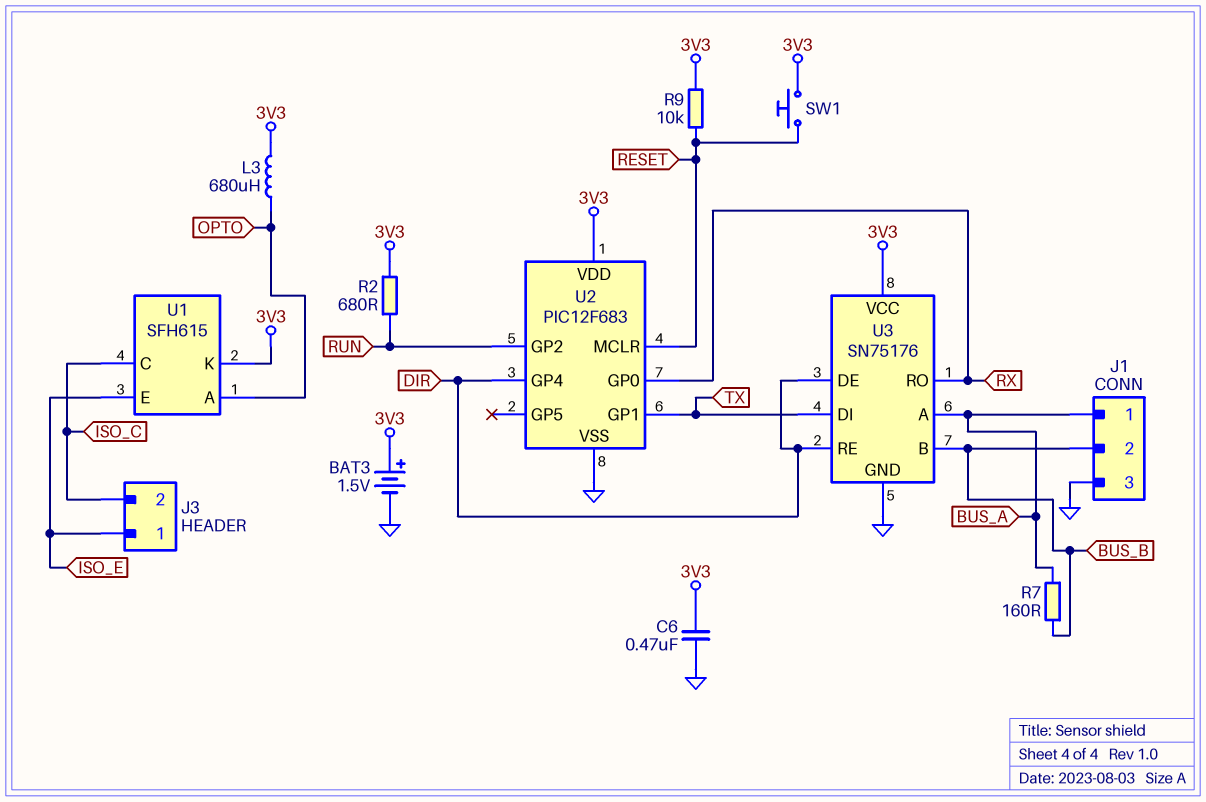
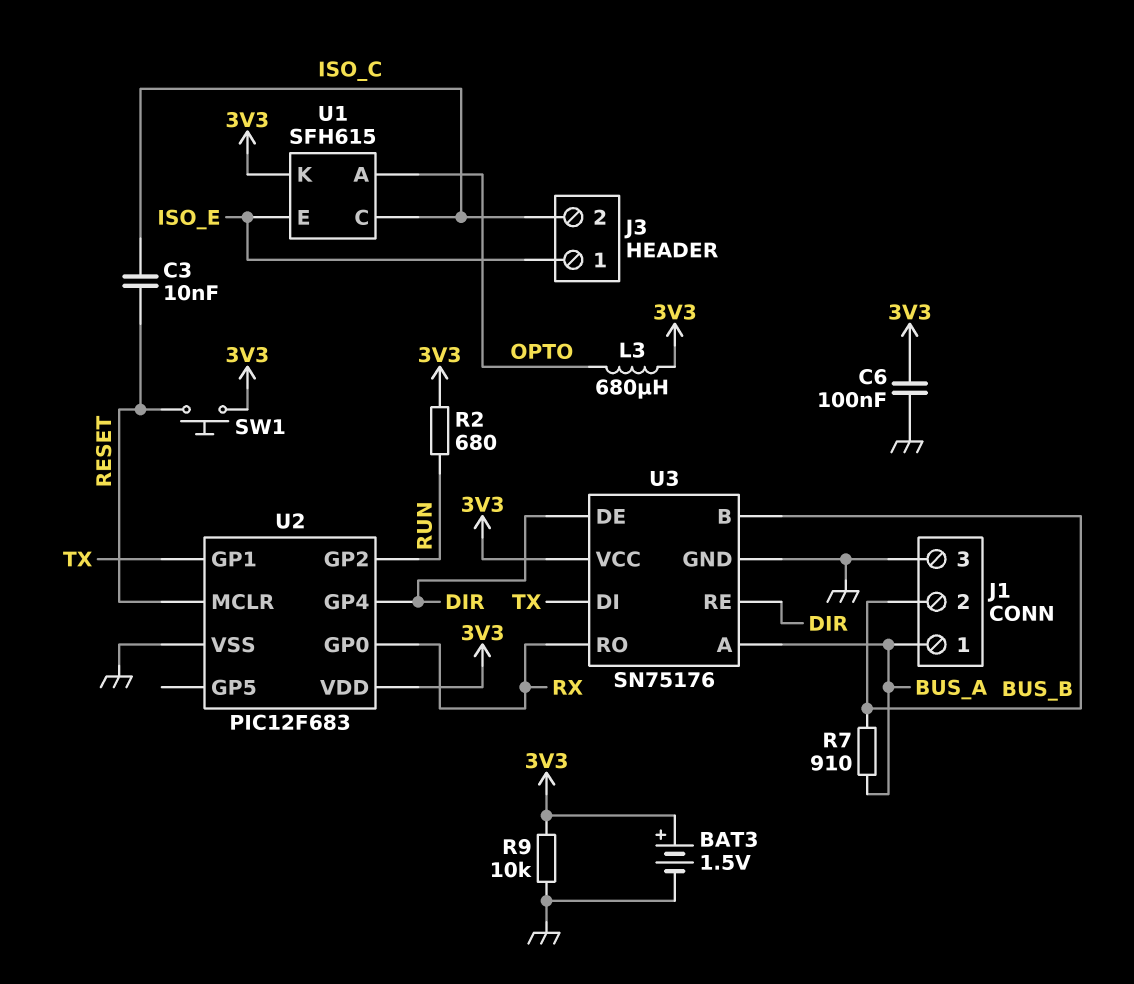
C3: none -> 10nF (ISO_C, RESET)
C6: 470nF (3V3, GND) -> 100nF (3V3, GND)
R7: 160 (BUS_A, BUS_B) -> 910 (BUS_A, BUS_B)
R9: 10k (3V3, RESET) -> 10k (3V3, GND)

